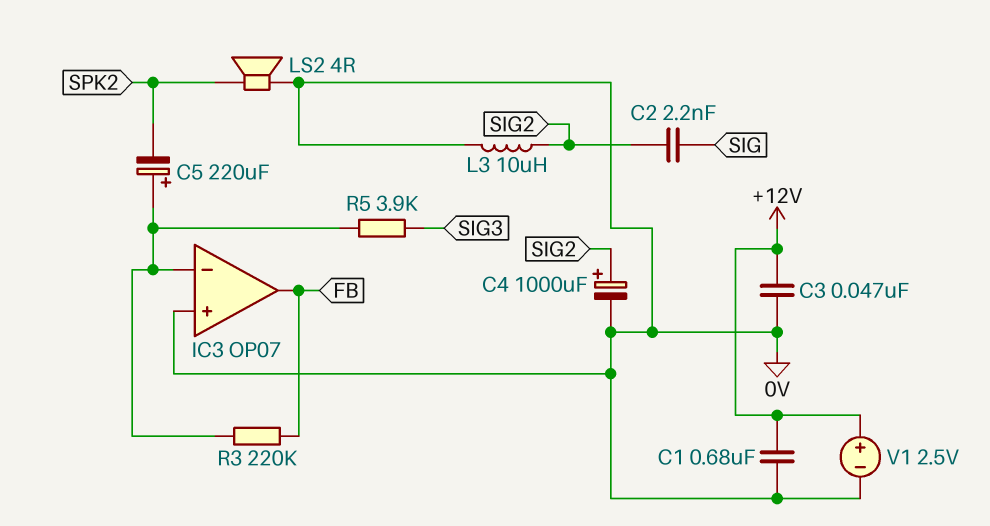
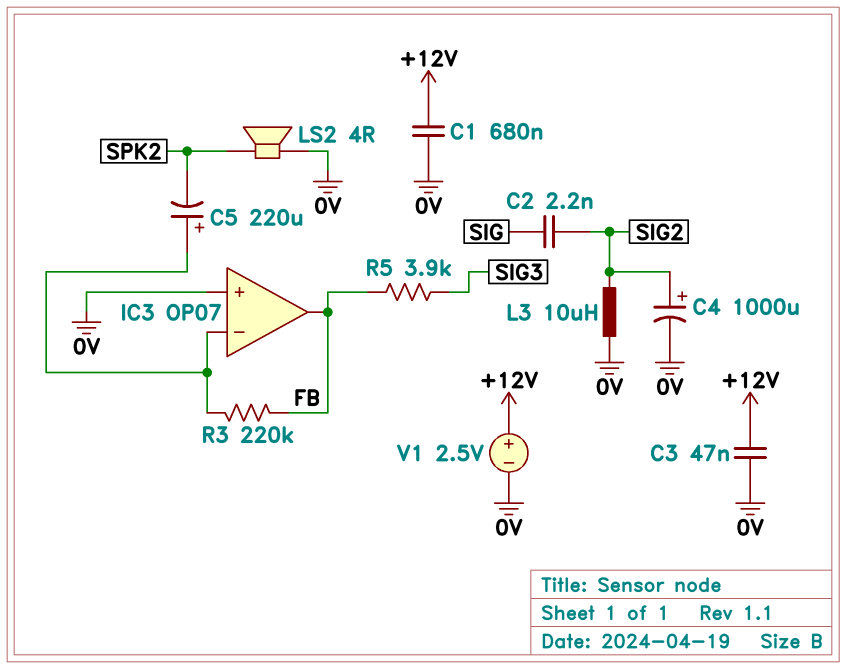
R5: 3.9k (IC3/in-, SIG3) -> 3.9k (FB, SIG3)

